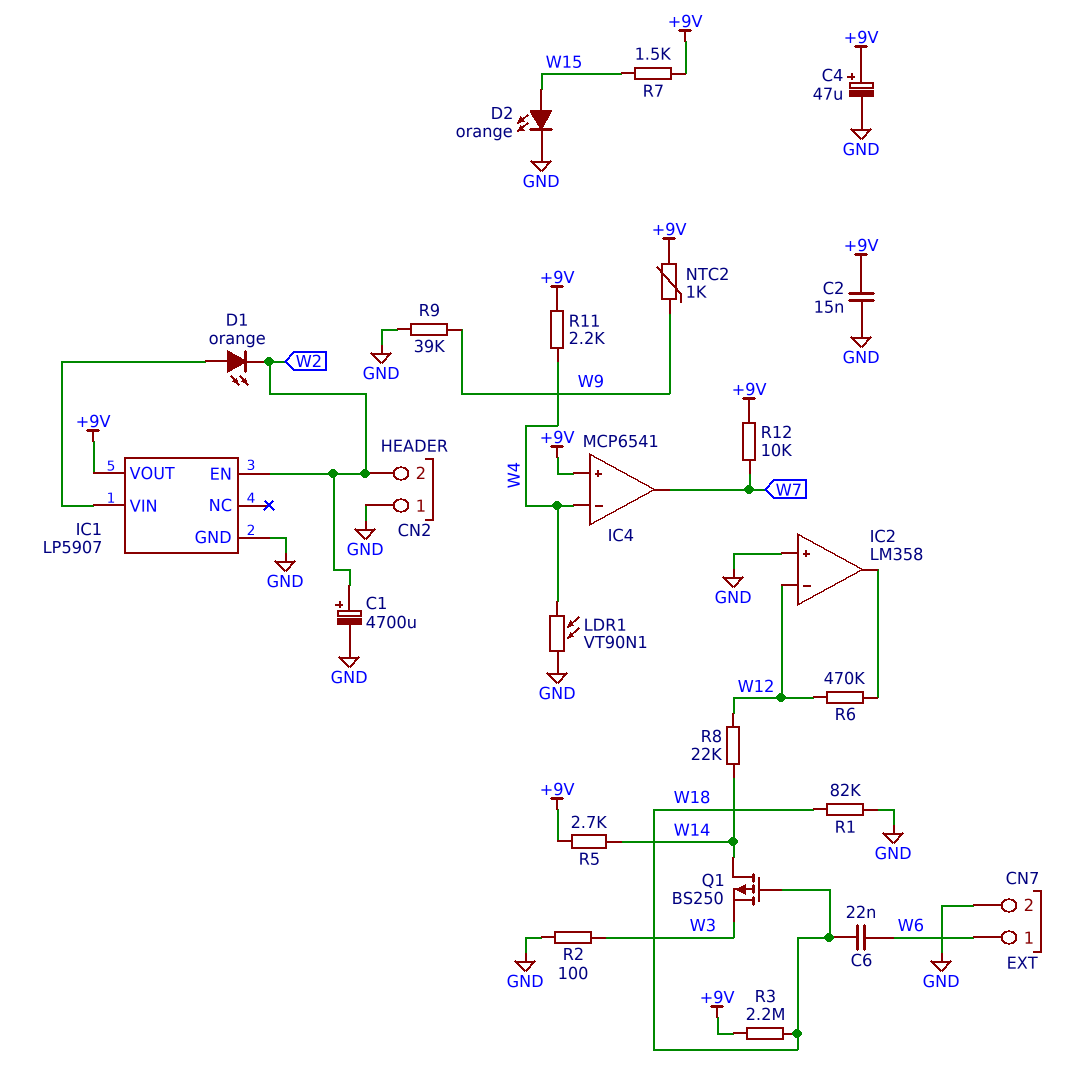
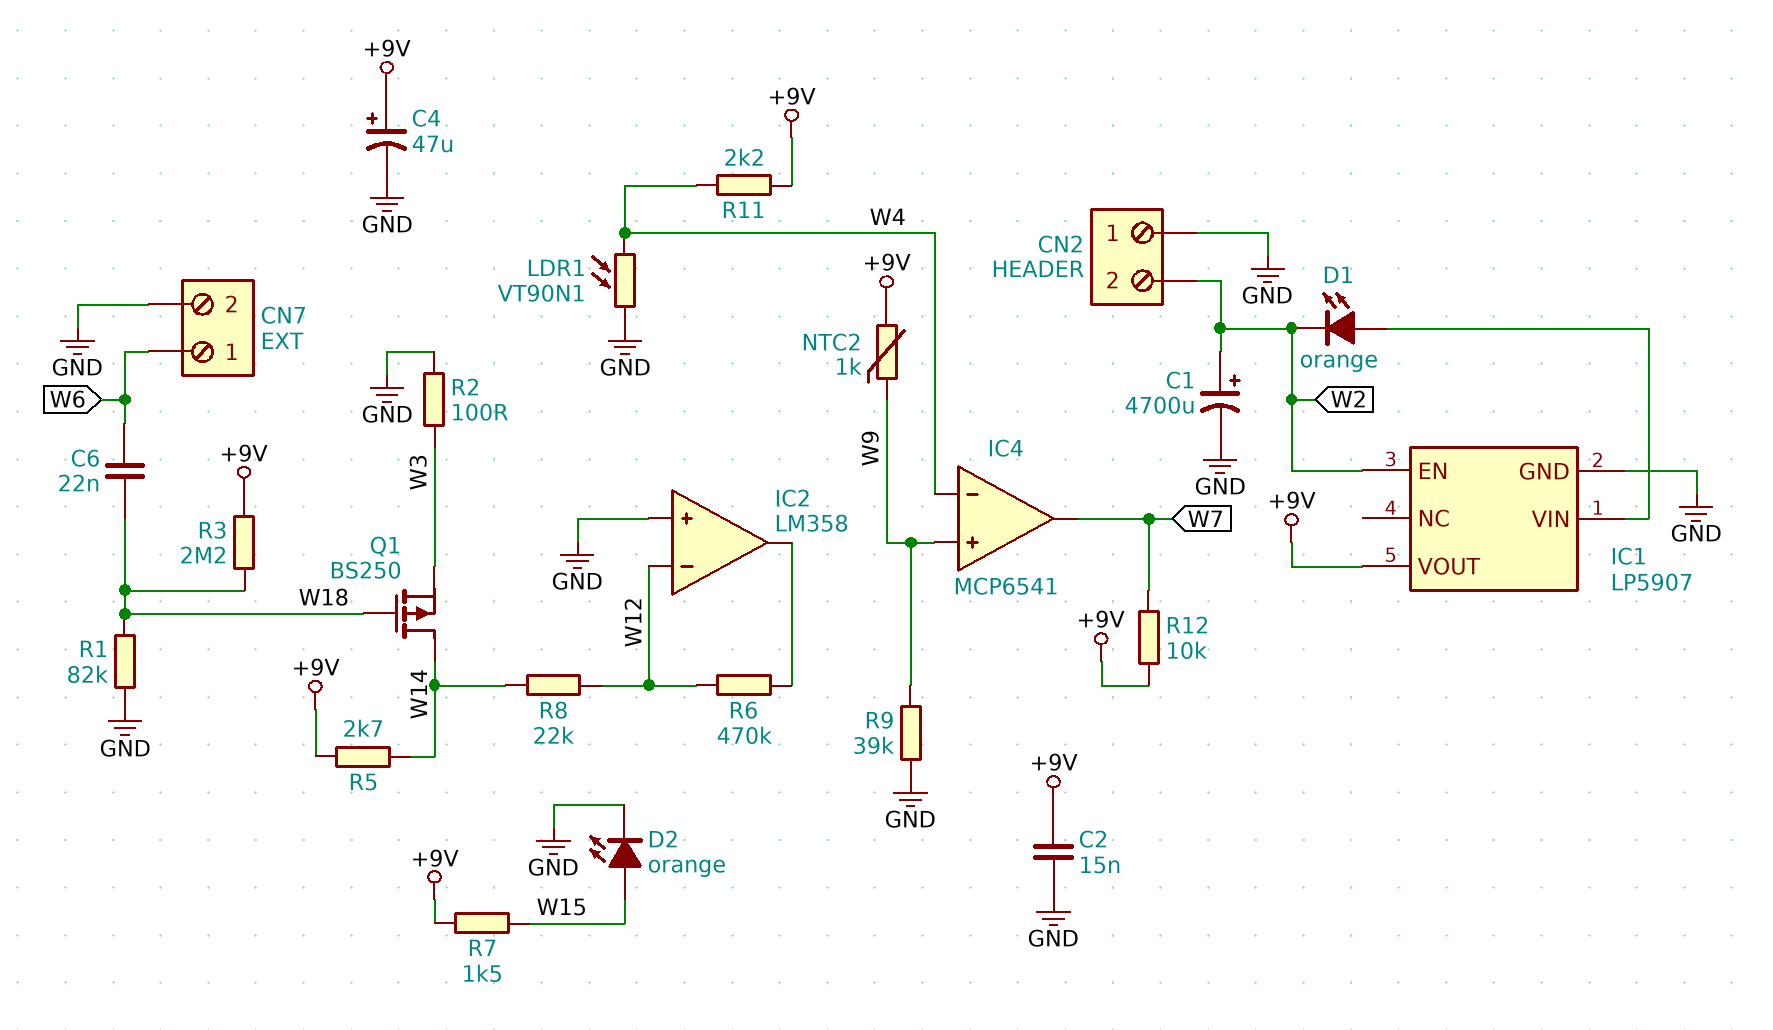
IC4 pin in+: +9V -> W9

